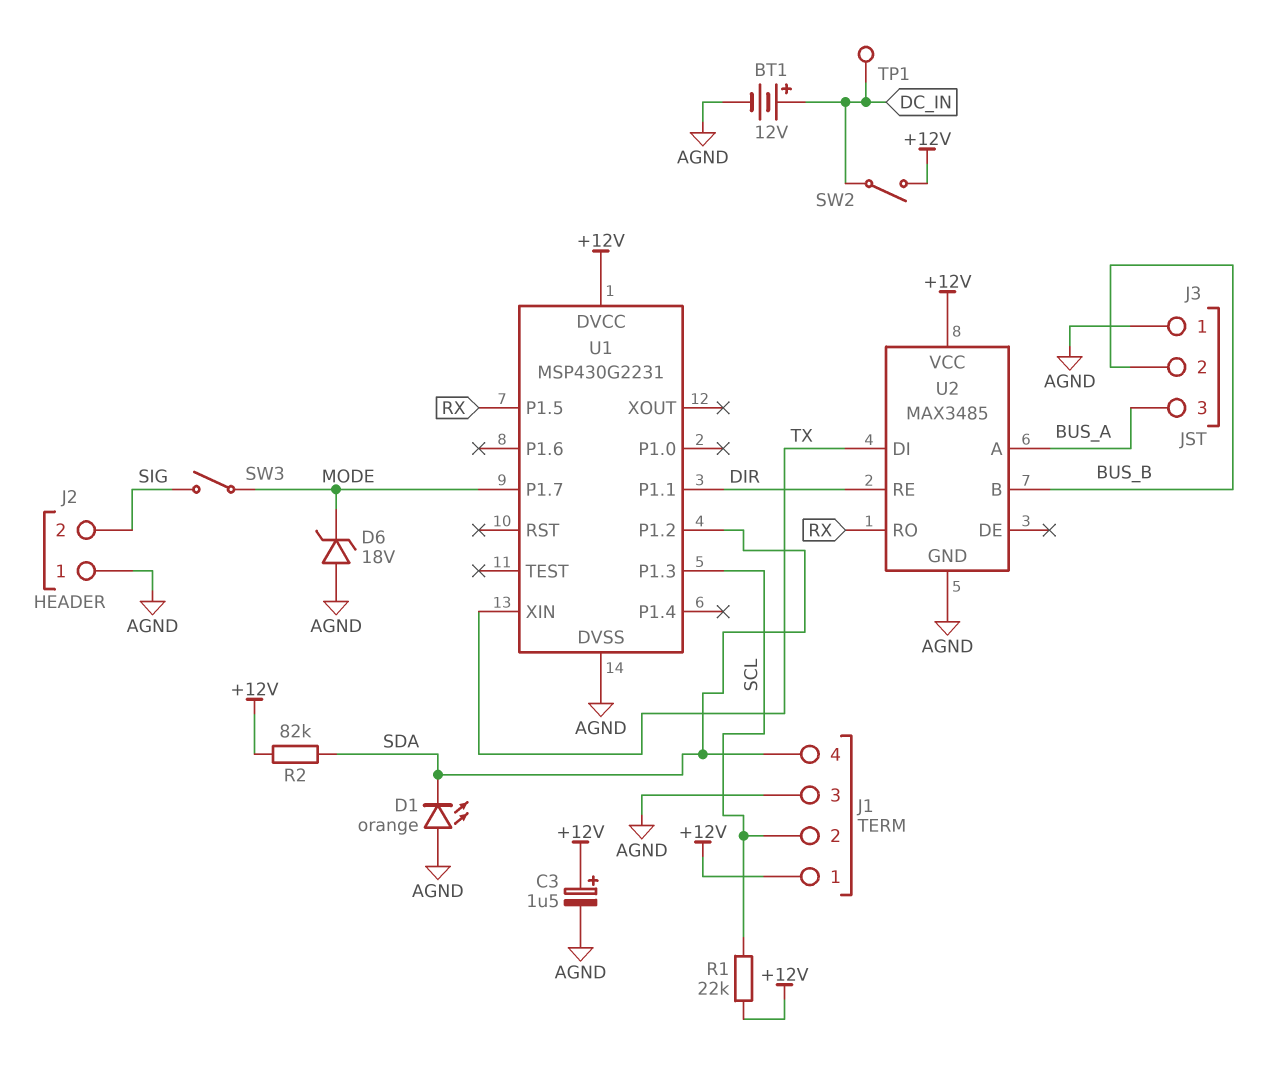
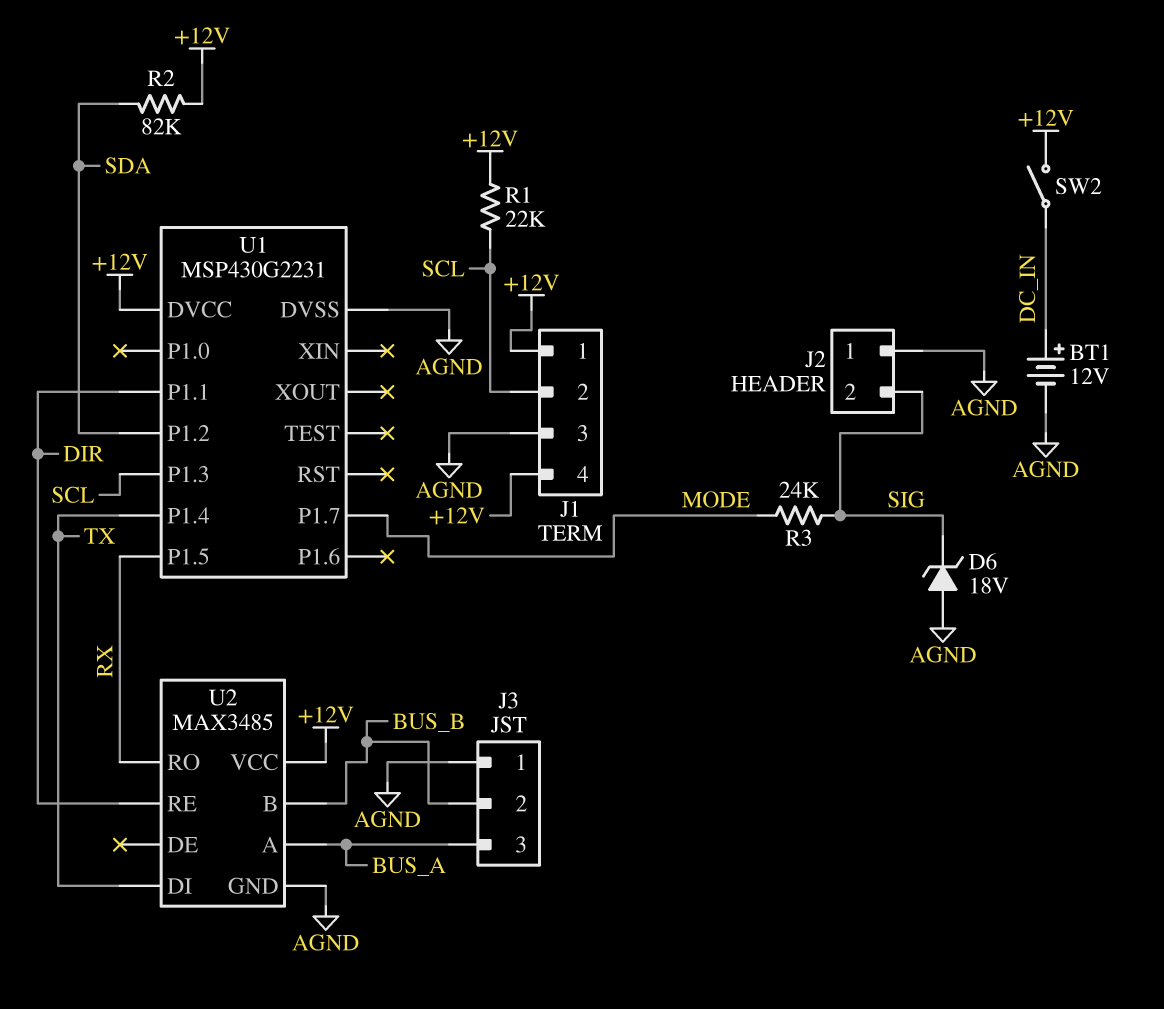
C3: 1.5uF (plus +12V, minus AGND) -> none
D1: LED orange (A AGND, K SDA) -> none
D6: zener 18V (A AGND, K MODE) -> zener 18V (A AGND, K SIG)
J1 pin 4: SDA -> +12V
R3: none -> 24k (MODE, SIG)
SW3: switch (MODE, SIG) -> none
TP1: test point (DC_IN) -> none
U1 pin P1.4: none -> TX
U1 pin XIN: TX -> none

